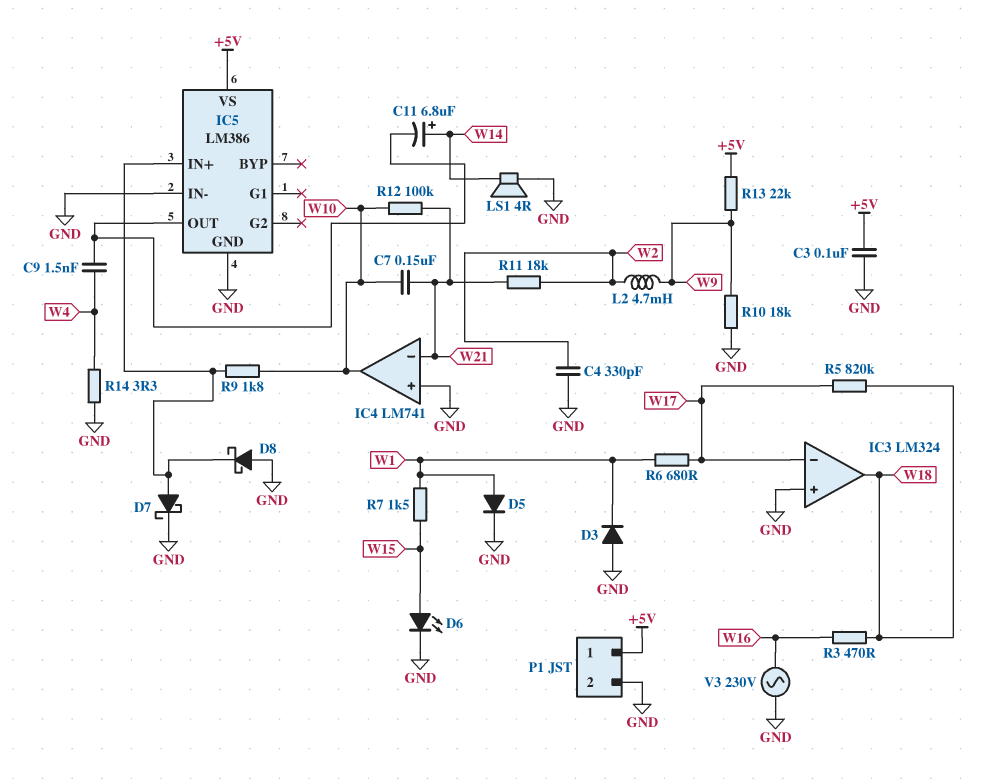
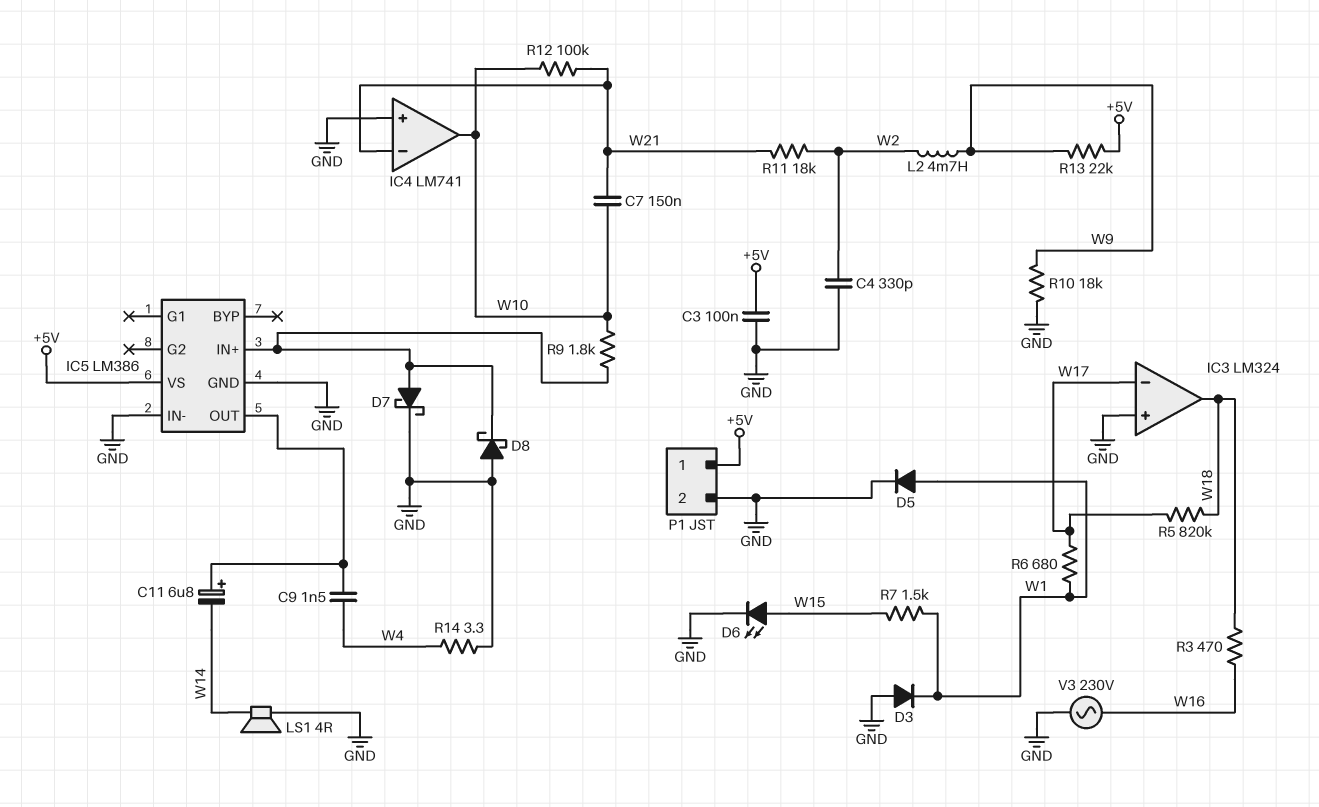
C11: 6.8uF (plus W14, minus IC5/OUT) -> 6.8uF (plus IC5/OUT, minus W14)

